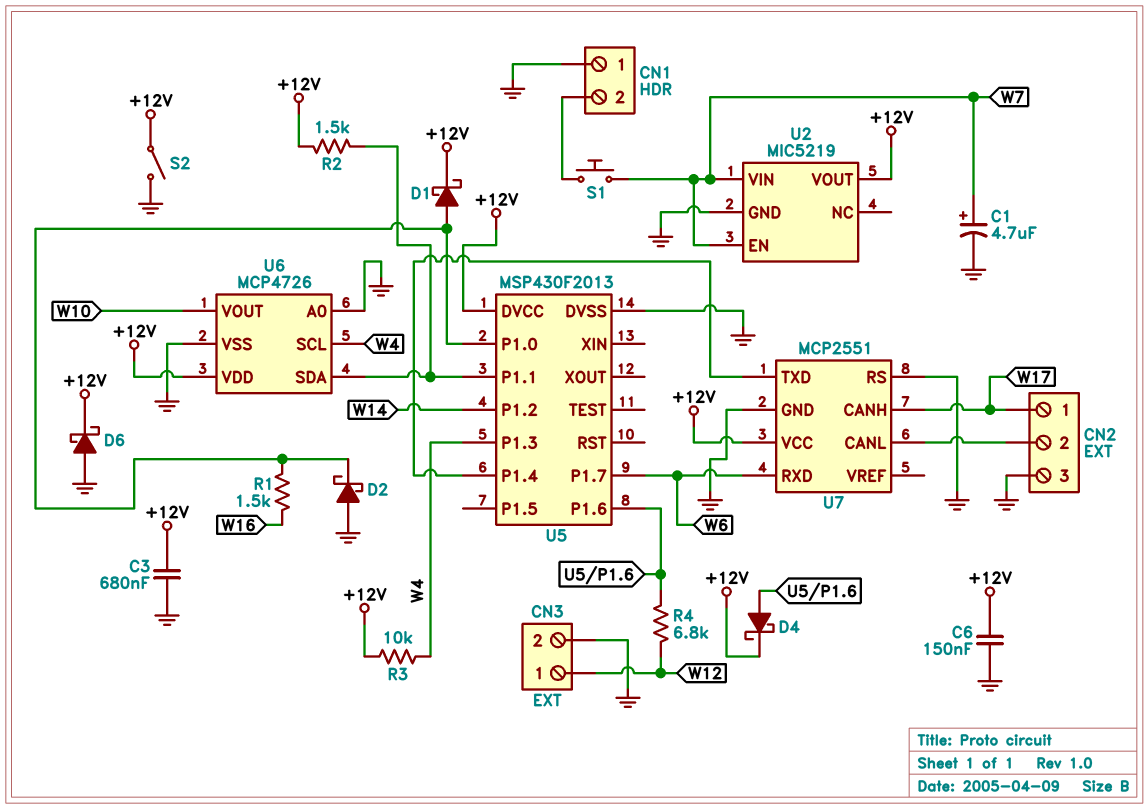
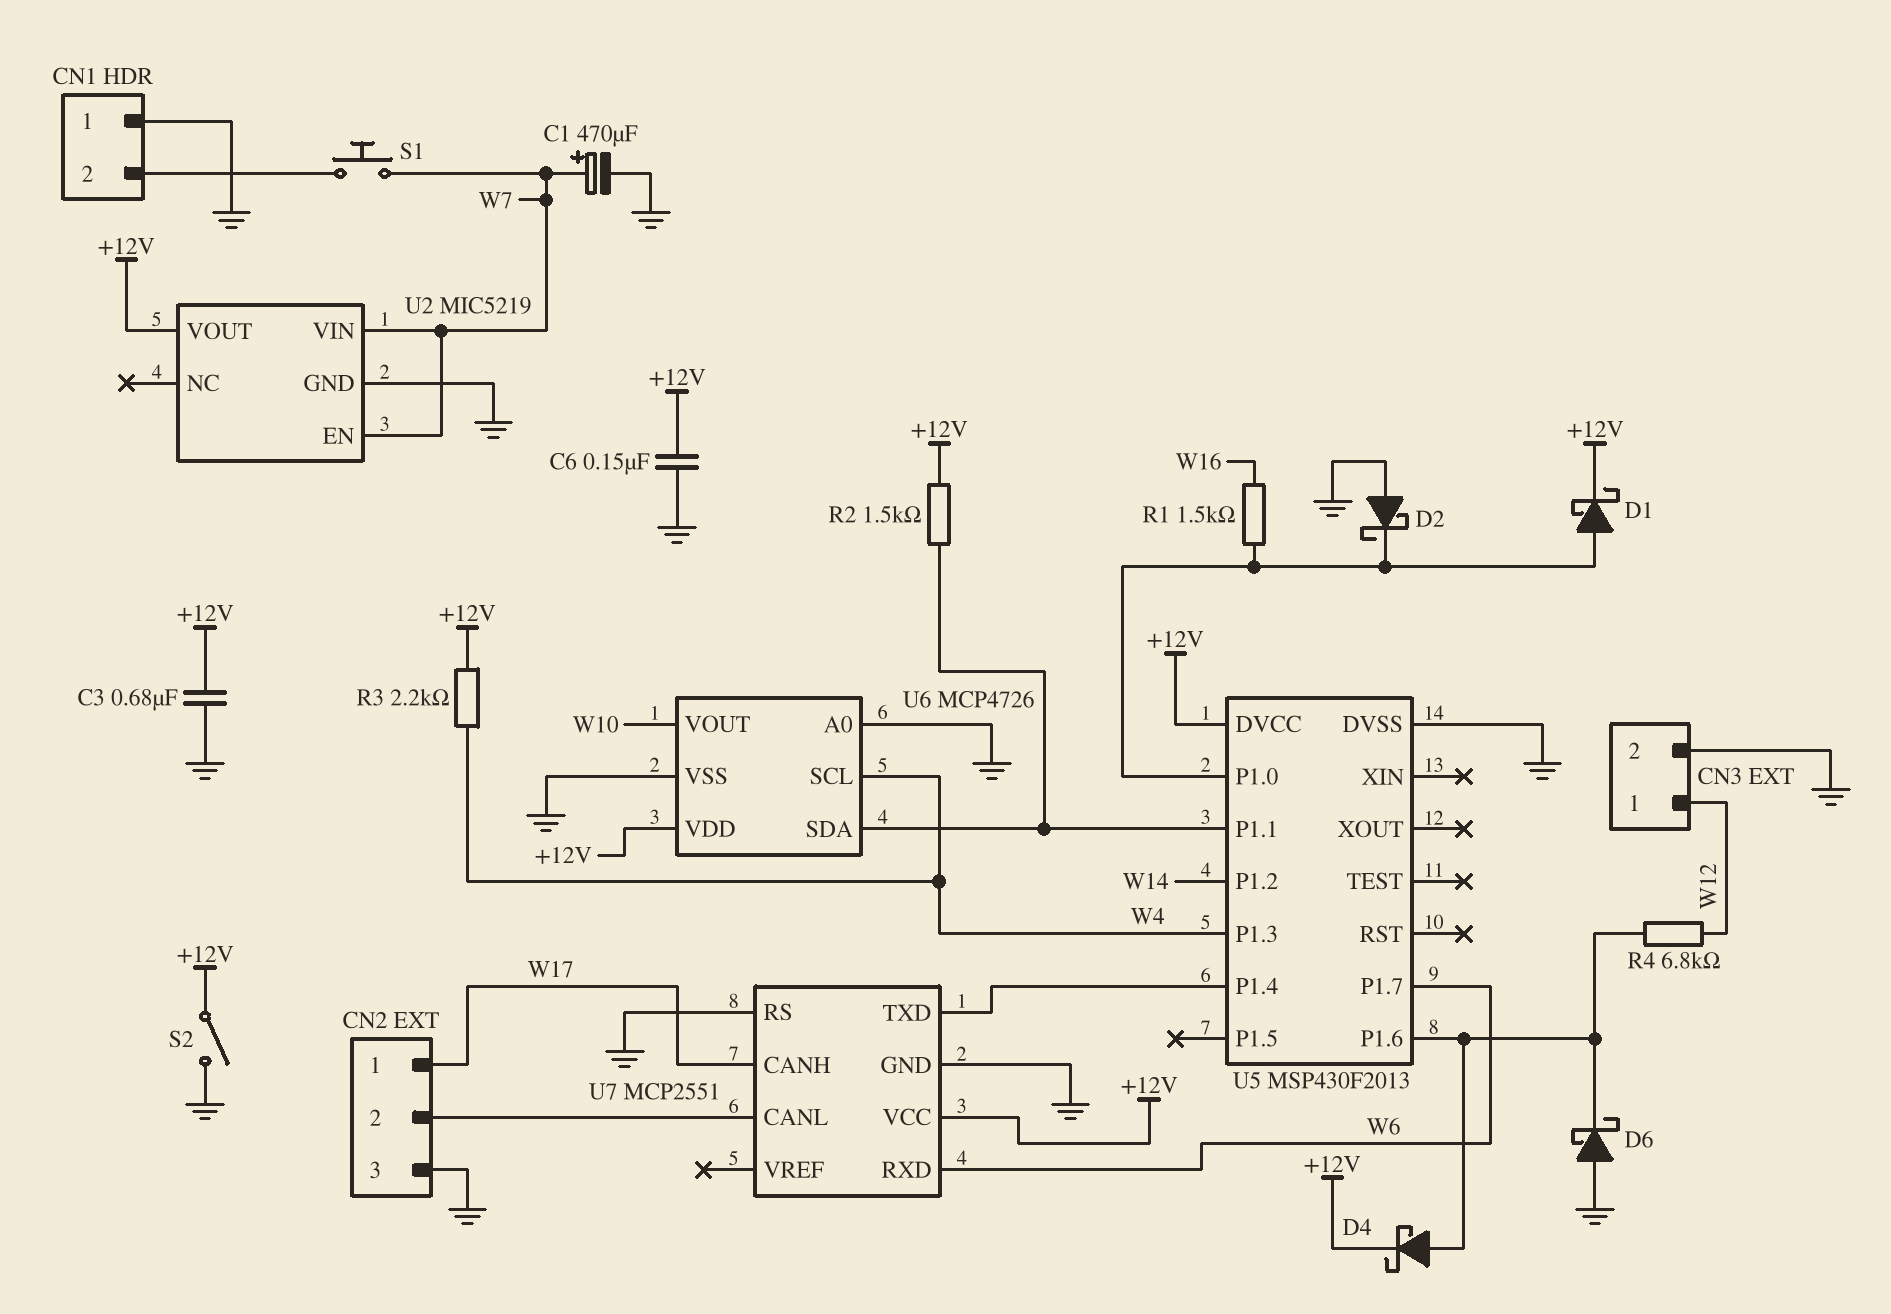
C1: 4.7uF (plus W7, minus GND) -> 470uF (plus W7, minus GND)
D6: schottky (A GND, K +12V) -> schottky (A GND, K U5/P1.6)
R3: 10k (+12V, W4) -> 2.2k (+12V, W4)

